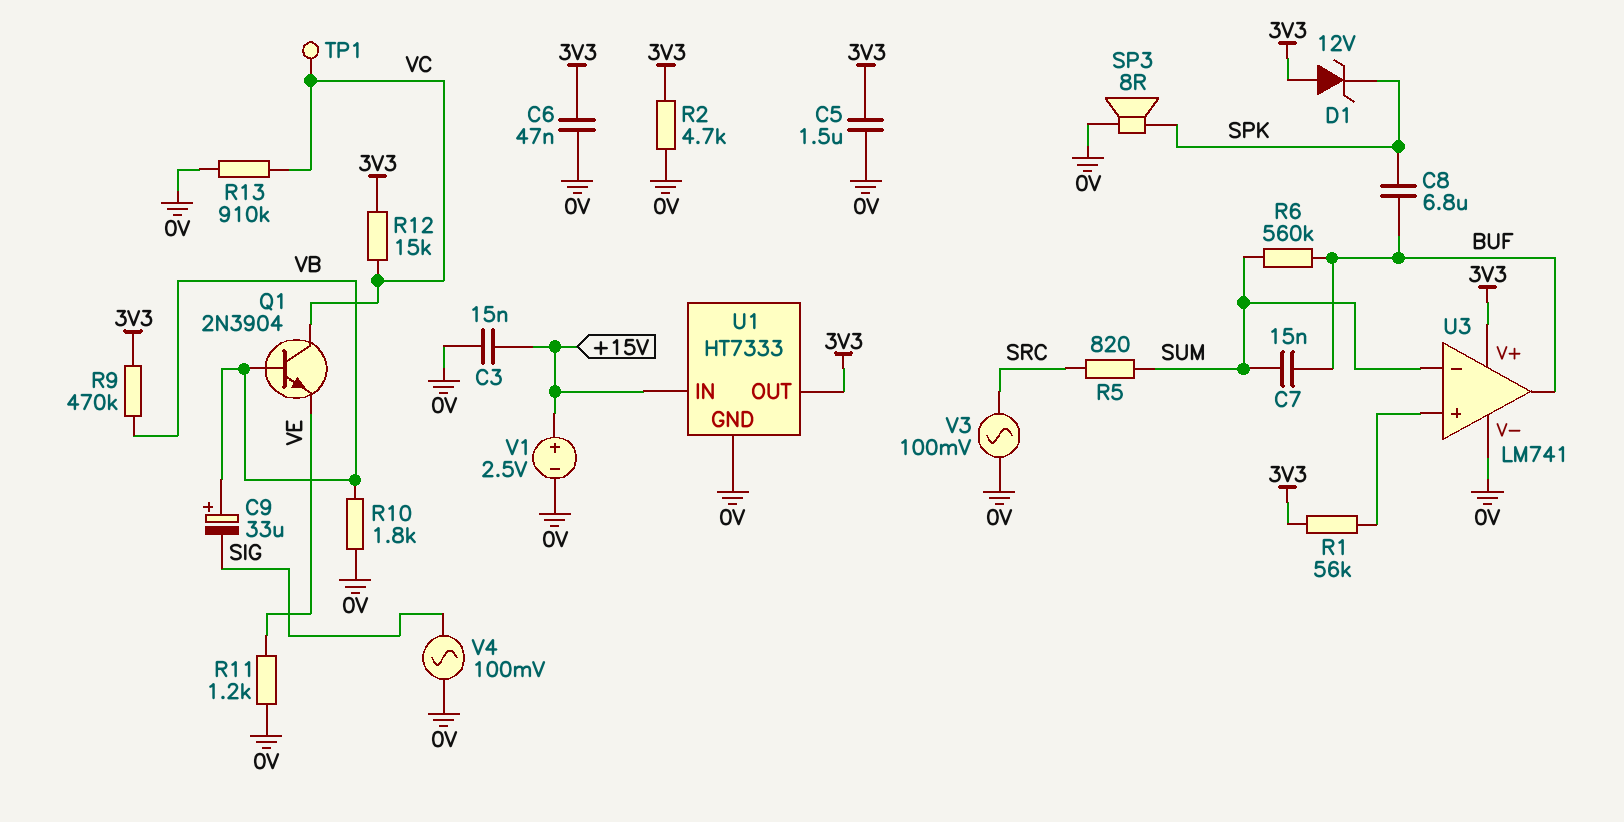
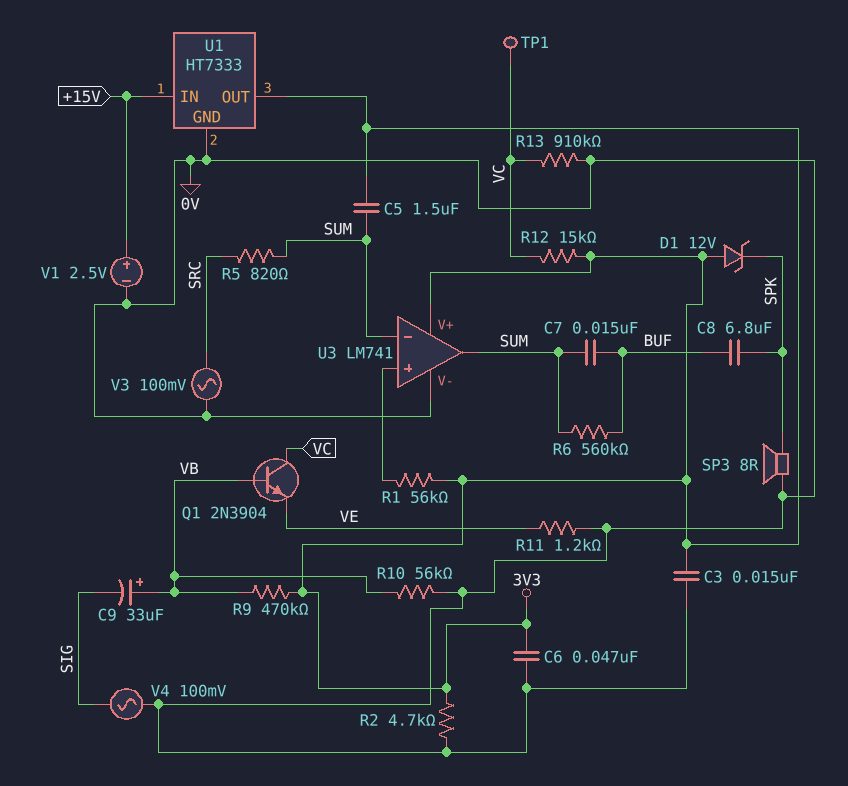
C3: 15nF (+15V, 0V) -> 15nF (0V, 3V3)
C5: 1.5uF (0V, 3V3) -> 1.5uF (3V3, SUM)
R10: 1.8k (0V, VB) -> 56k (0V, VB)
U3 pin out: BUF -> SUM

